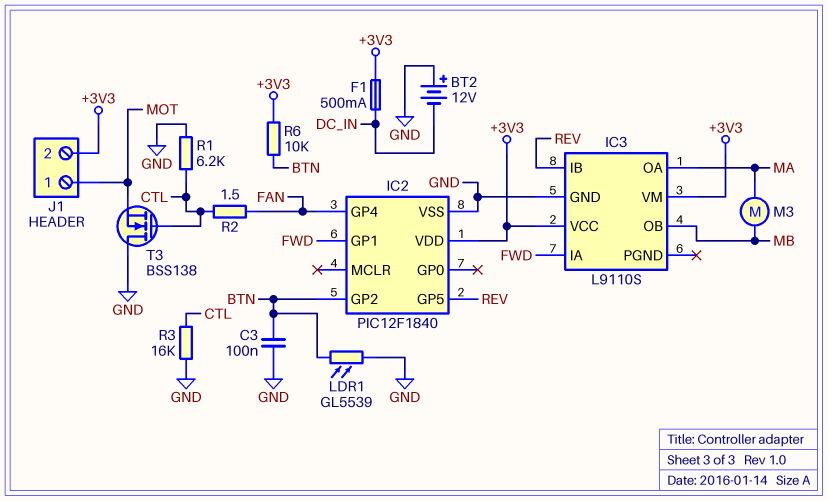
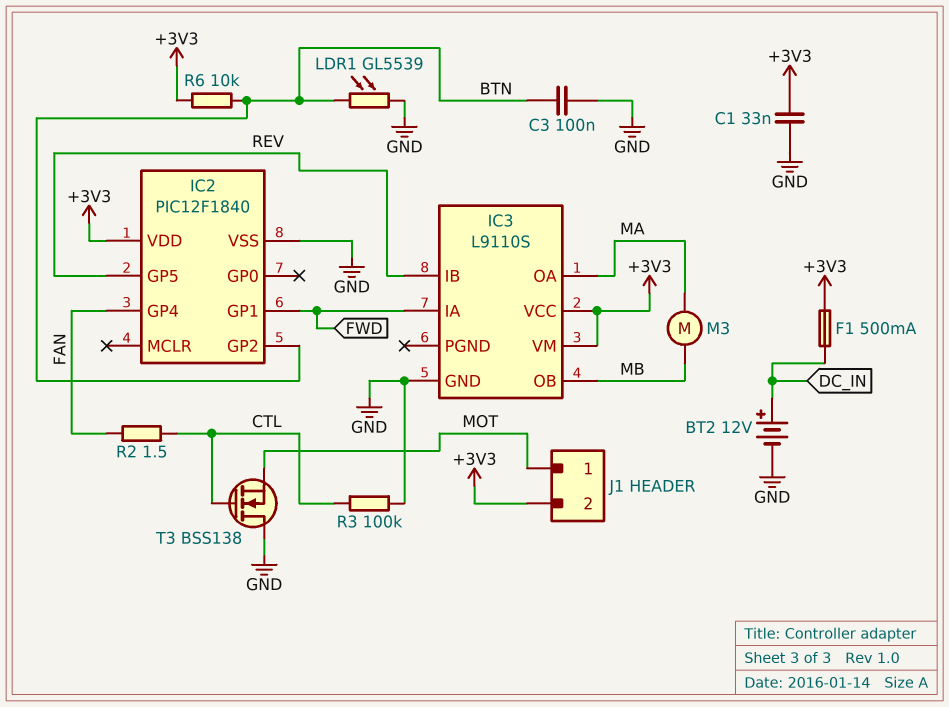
BT2: 12V (plus GND, minus DC_IN) -> 12V (plus DC_IN, minus GND)
C1: none -> 33nF (+3V3, GND)
R1: 6.2k (CTL, GND) -> none
R3: 16k (CTL, GND) -> 100k (CTL, GND)

